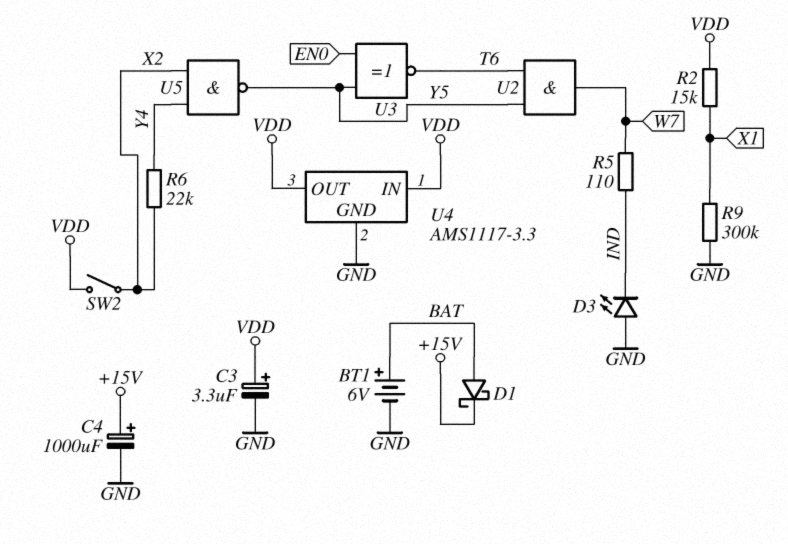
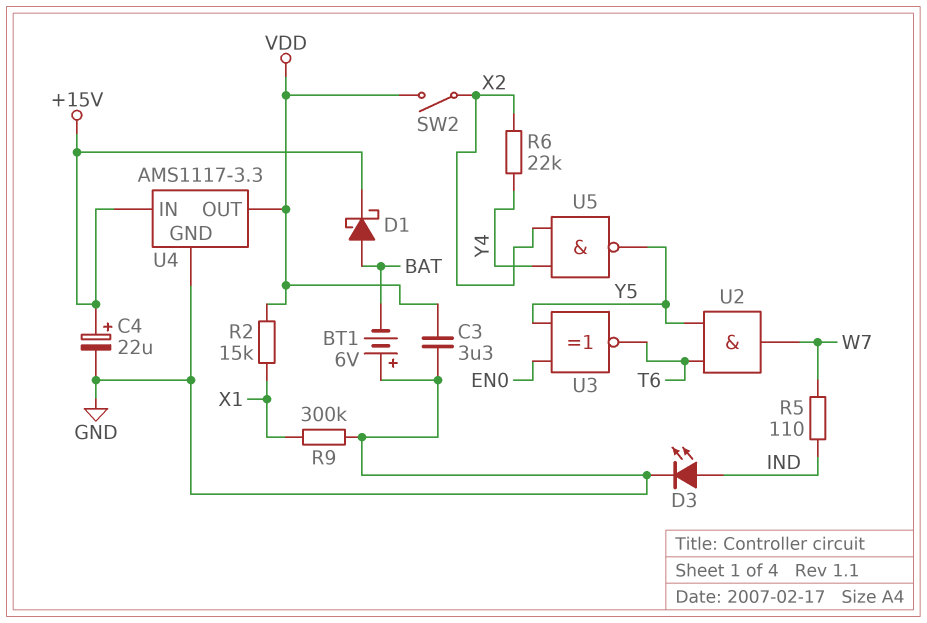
BT1: 6V (plus BAT, minus GND) -> 6V (plus GND, minus BAT)
C3: 3.3uF (plus VDD, minus GND) -> 3.3uF (GND, VDD)
C4: 1000uF (plus +15V, minus GND) -> 22uF (plus +15V, minus GND)
D3: LED (A GND, K IND) -> LED (A IND, K GND)
U4 pin IN: VDD -> +15V

